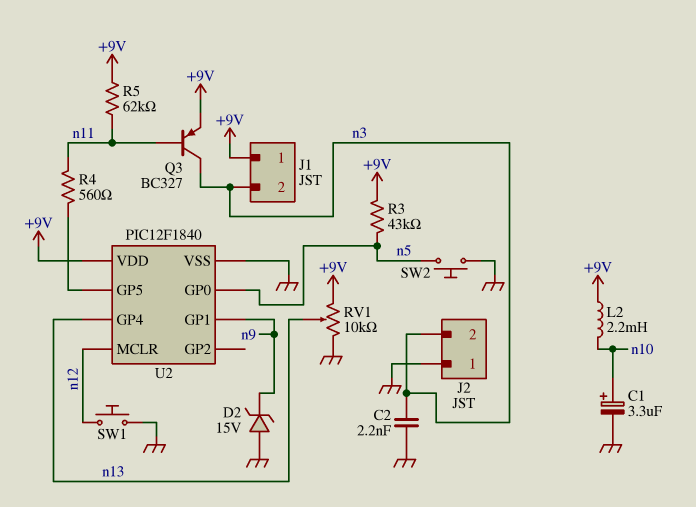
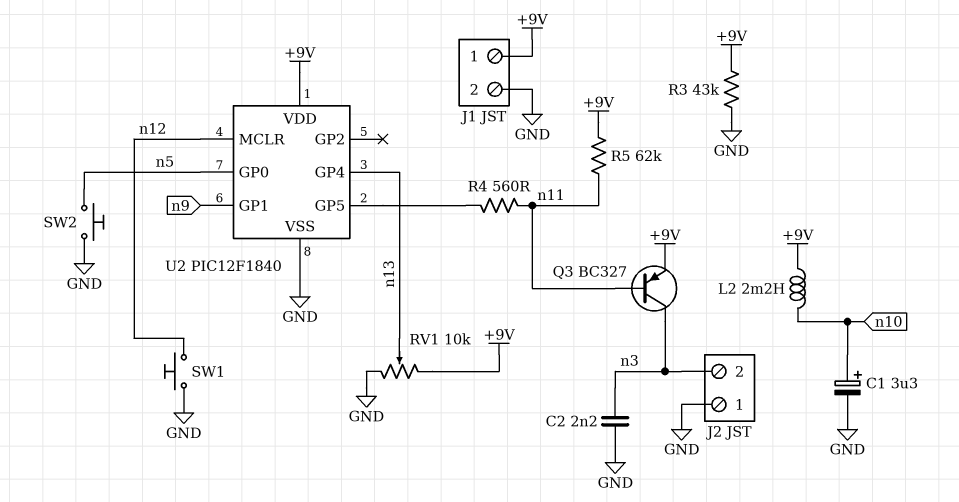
D2: zener 15V (A GND, K n9) -> none
J1 pin 2: n3 -> GND
R3: 43k (+9V, n5) -> 43k (+9V, GND)

